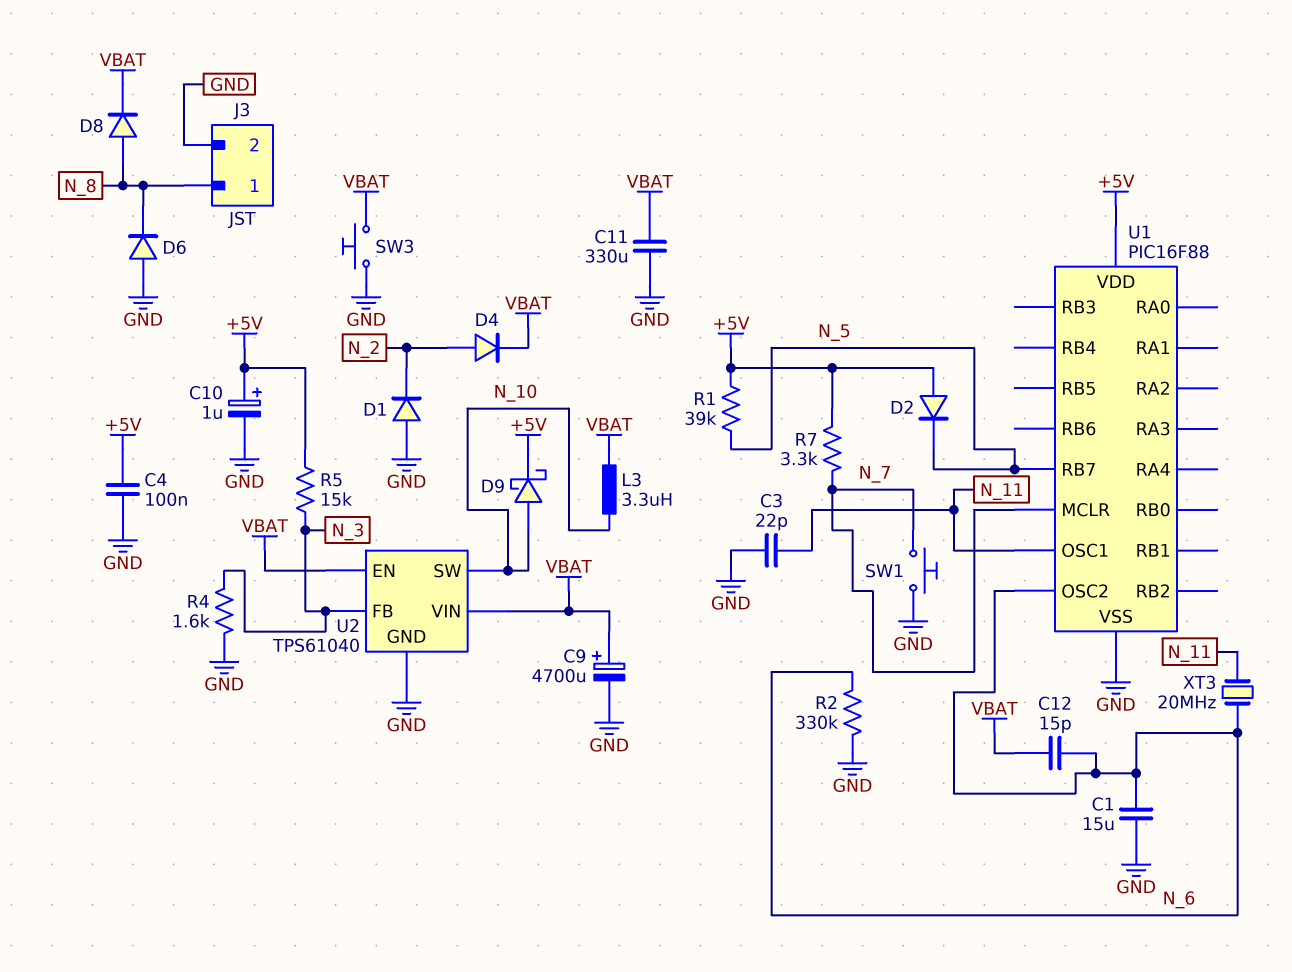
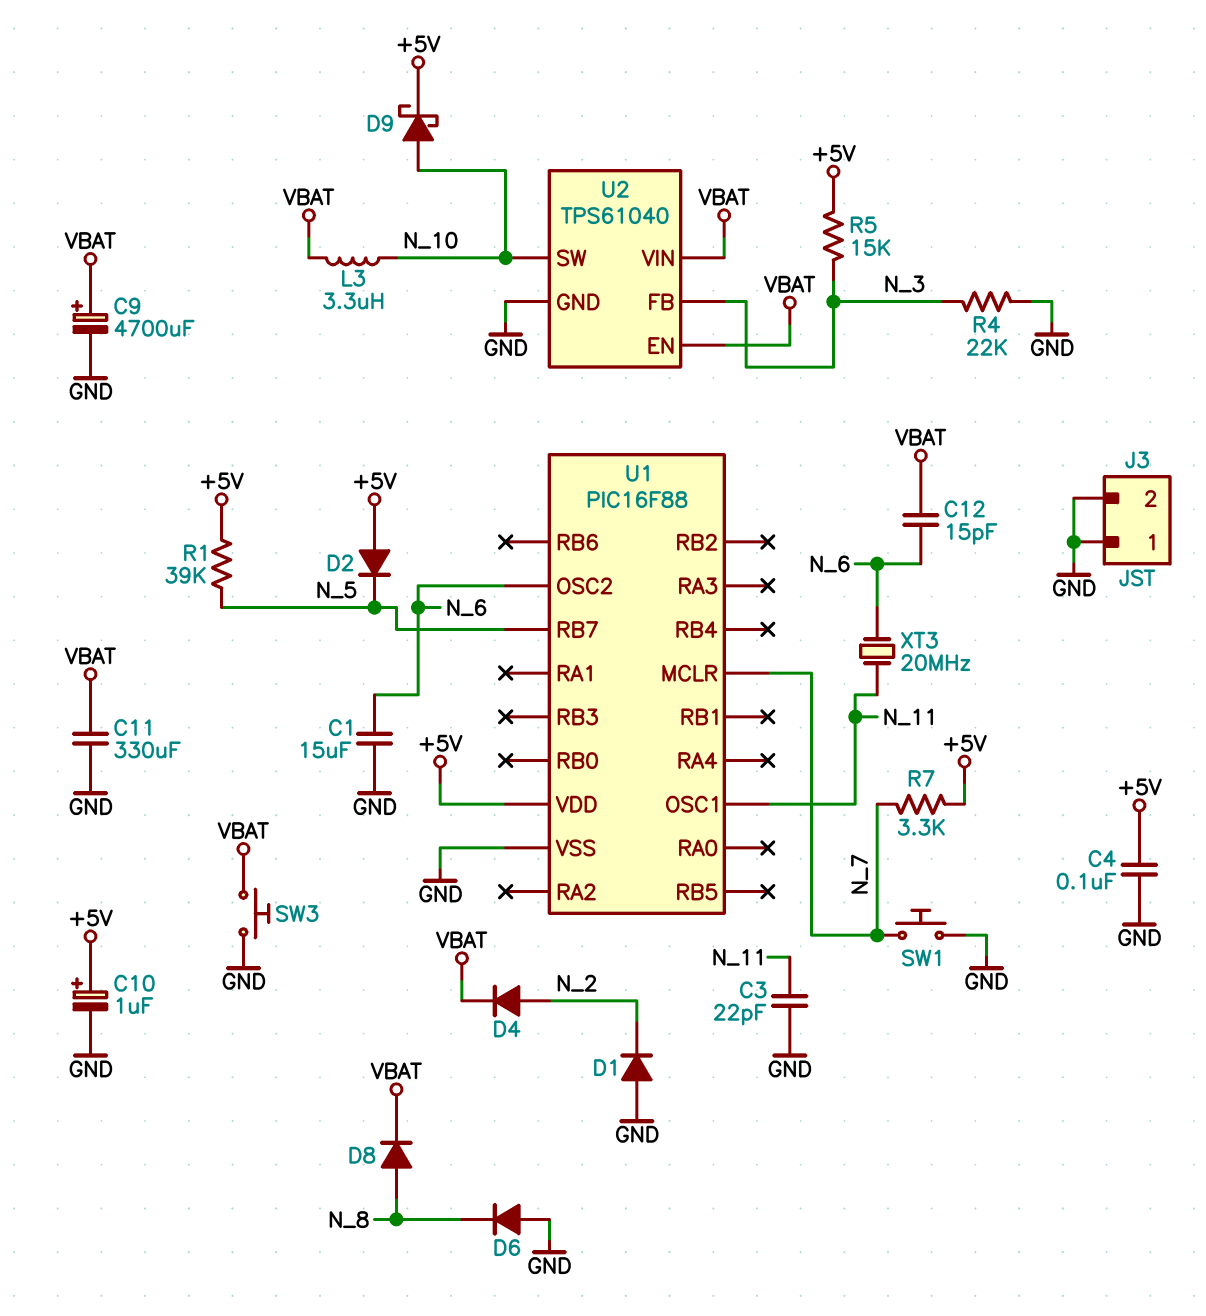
J3 pin 1: N_8 -> GND
R2: 330k (GND, N_6) -> none
R4: 1.6k (GND, N_3) -> 22k (GND, N_3)

